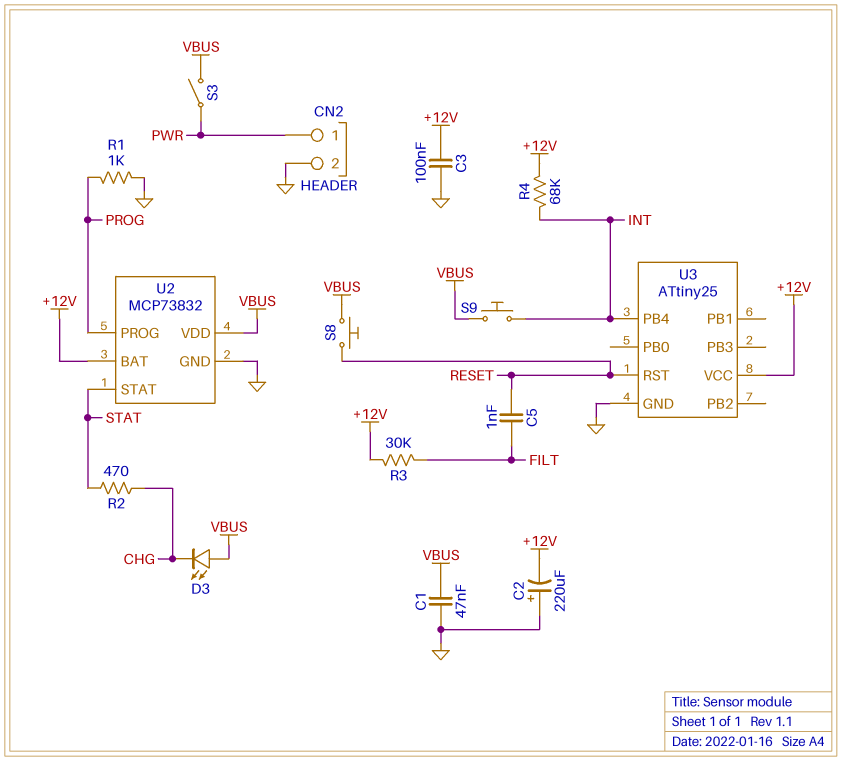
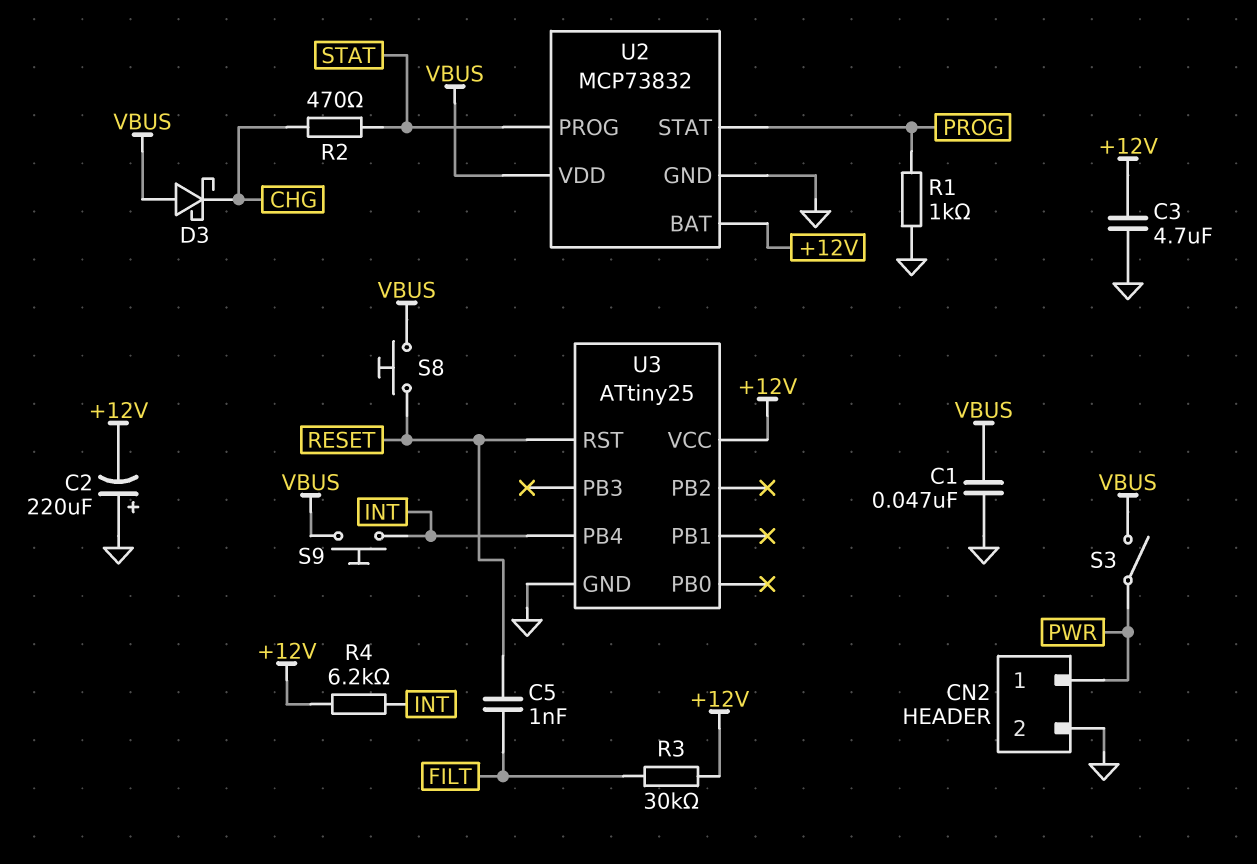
C3: 100nF (+12V, GND) -> 4.7uF (+12V, GND)
D3: LED (A VBUS, K CHG) -> schottky (A VBUS, K CHG)
R4: 68k (+12V, INT) -> 6.2k (+12V, INT)
U2 pin PROG: PROG -> STAT
U2 pin STAT: STAT -> PROG

